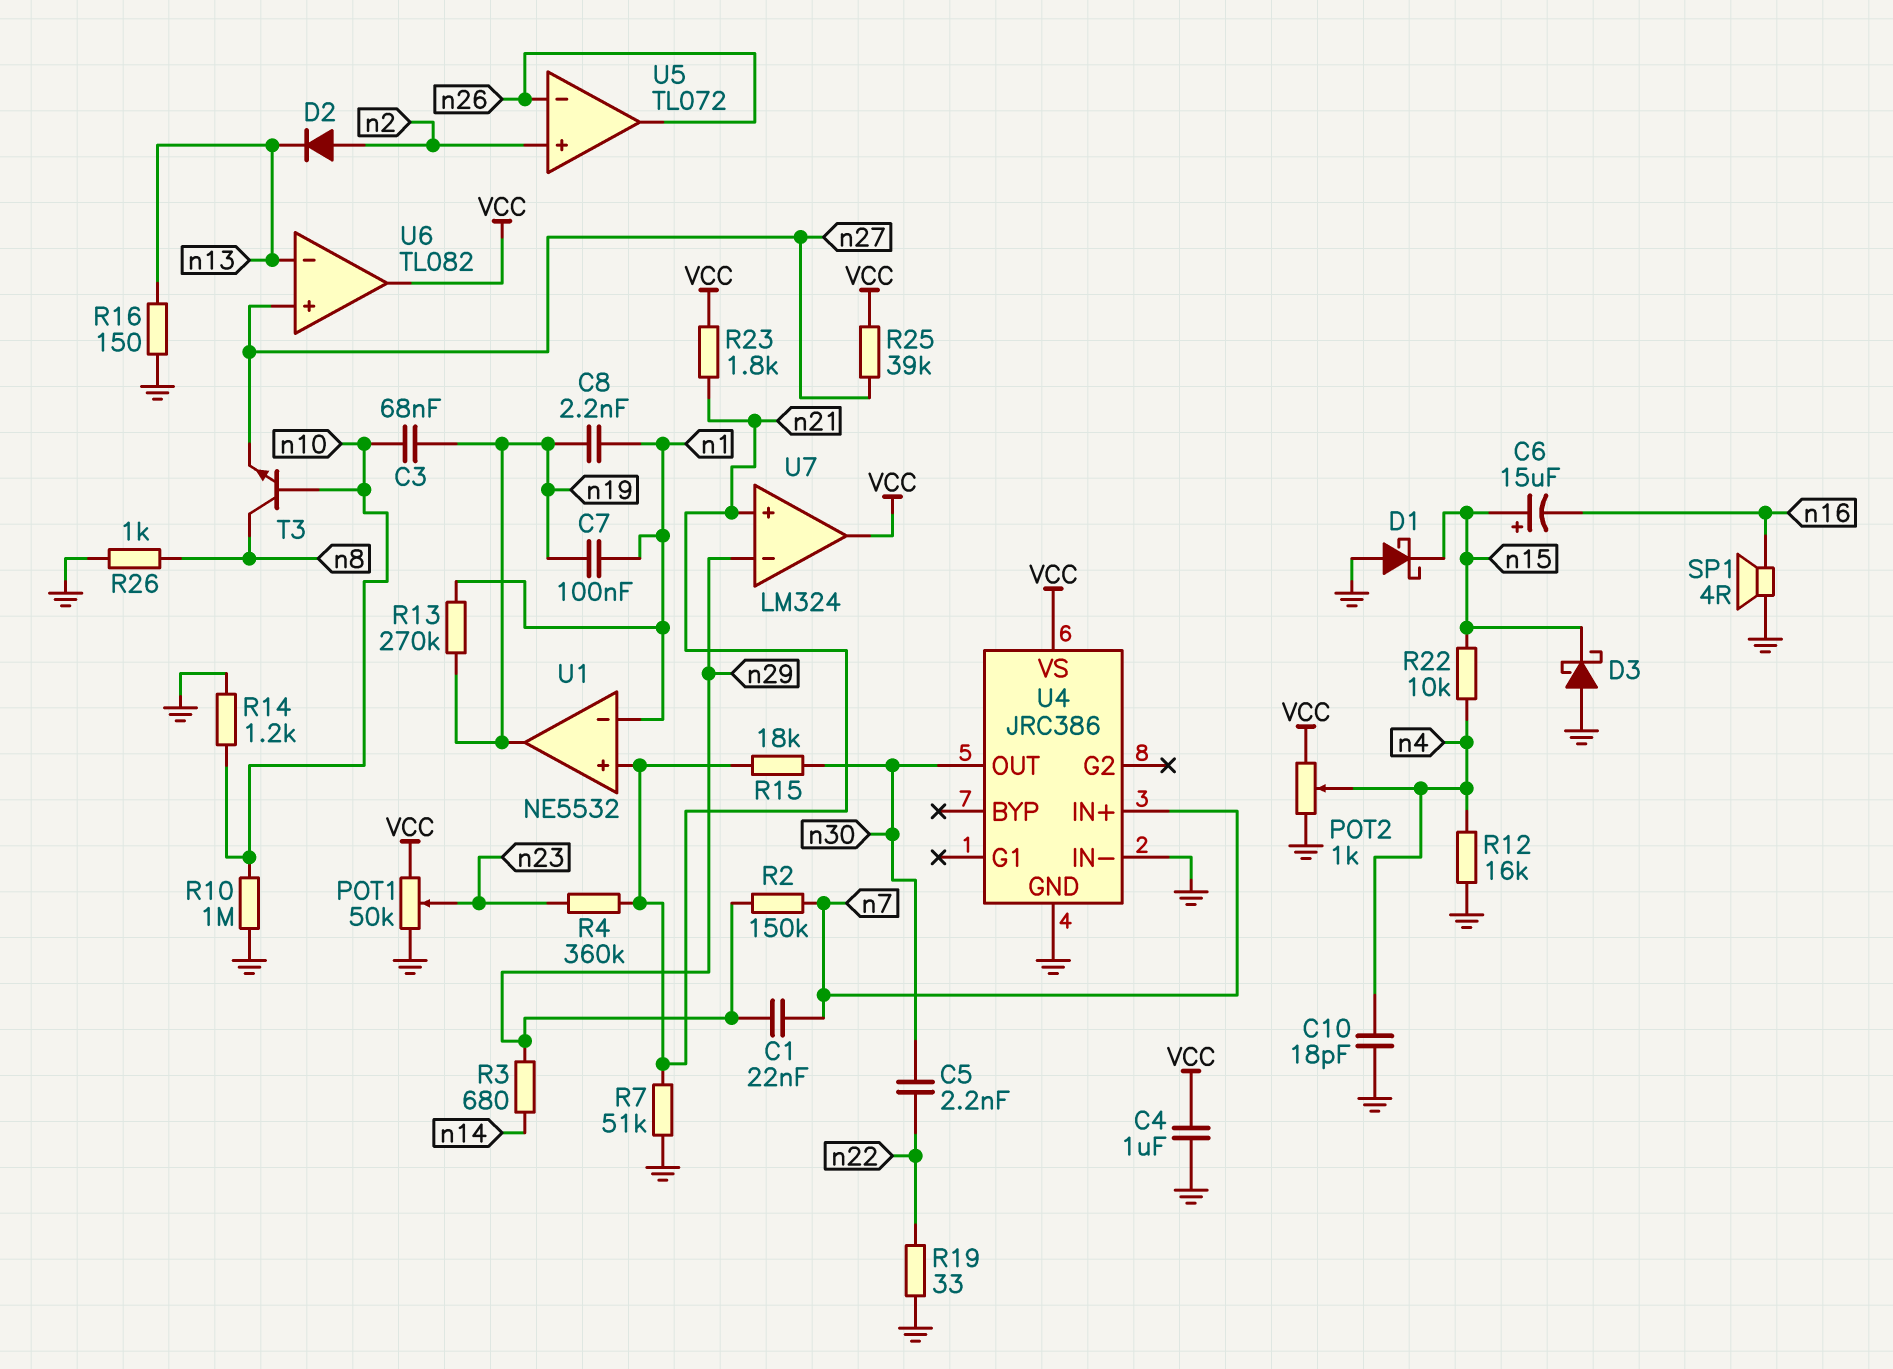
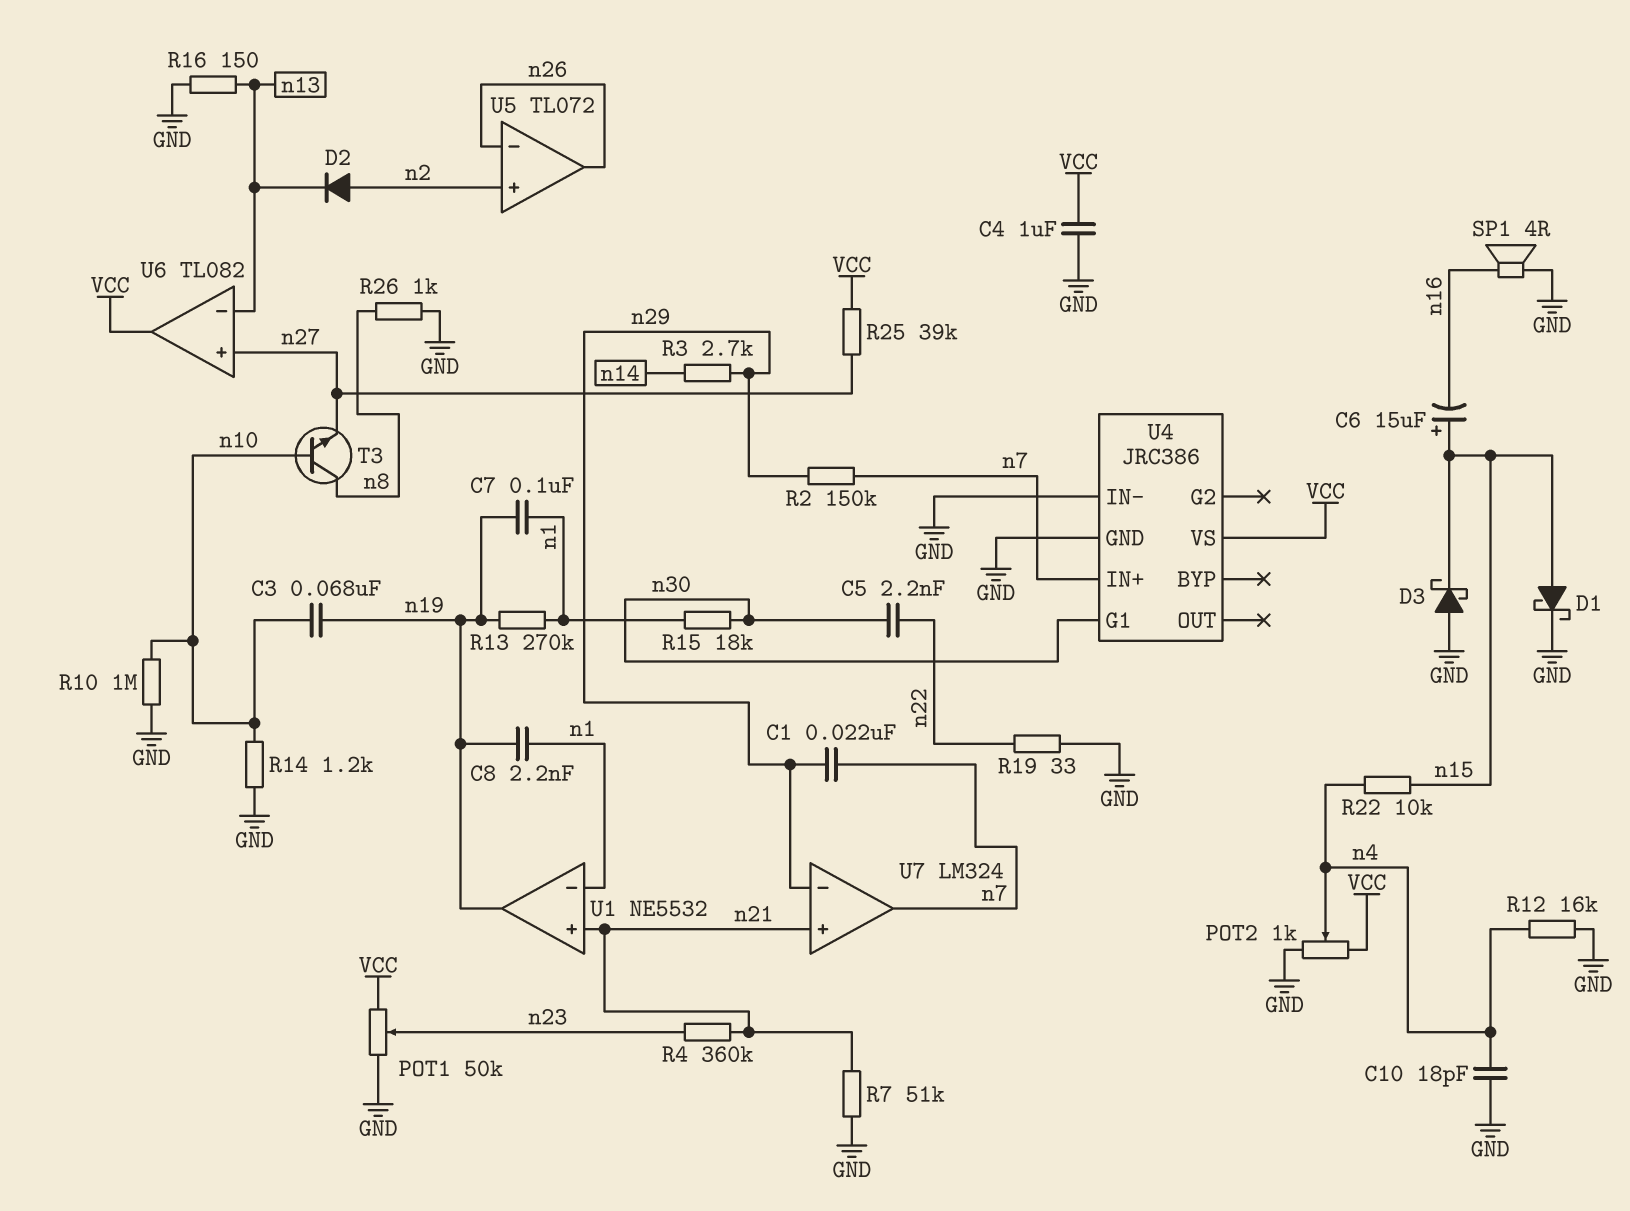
D1: schottky (A GND, K n15) -> schottky (A n15, K GND)
R3: 680 (n14, n29) -> 2.7k (n14, n29)
R15: 18k (n21, n30) -> 18k (n1, n30)
R23: 1.8k (VCC, n21) -> none
U4 pin G1: none -> n30
U4 pin OUT: n30 -> none
U7 pin out: VCC -> n7

